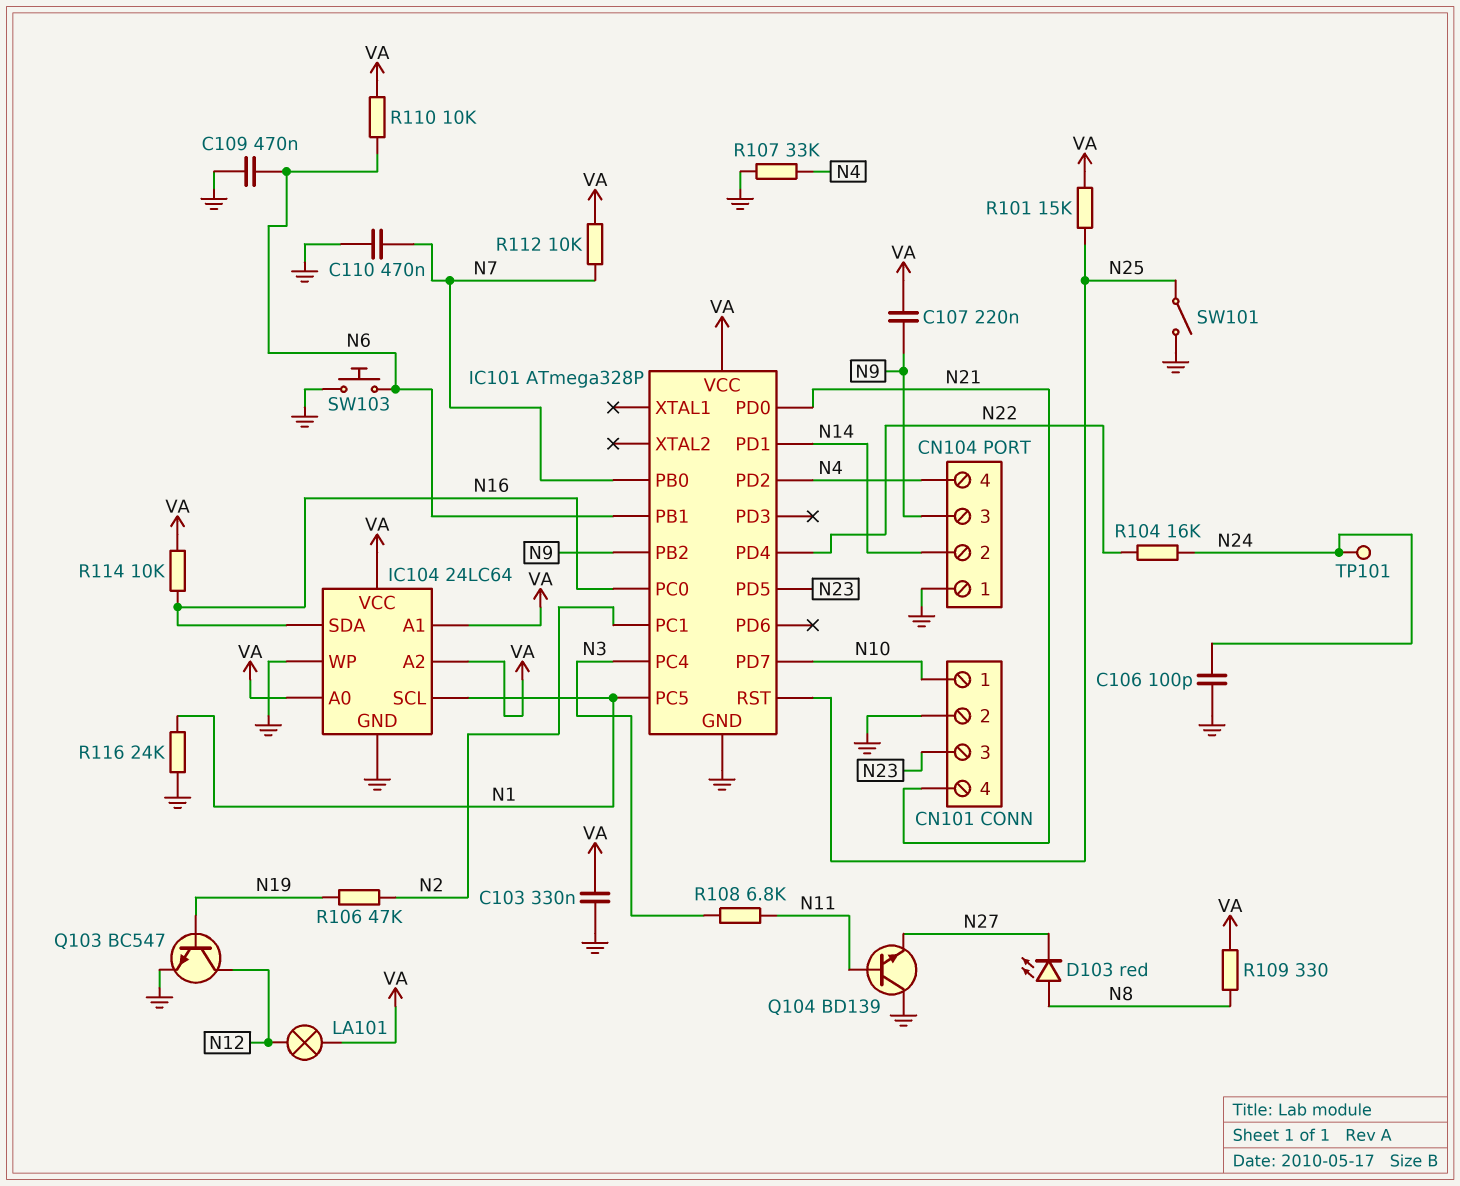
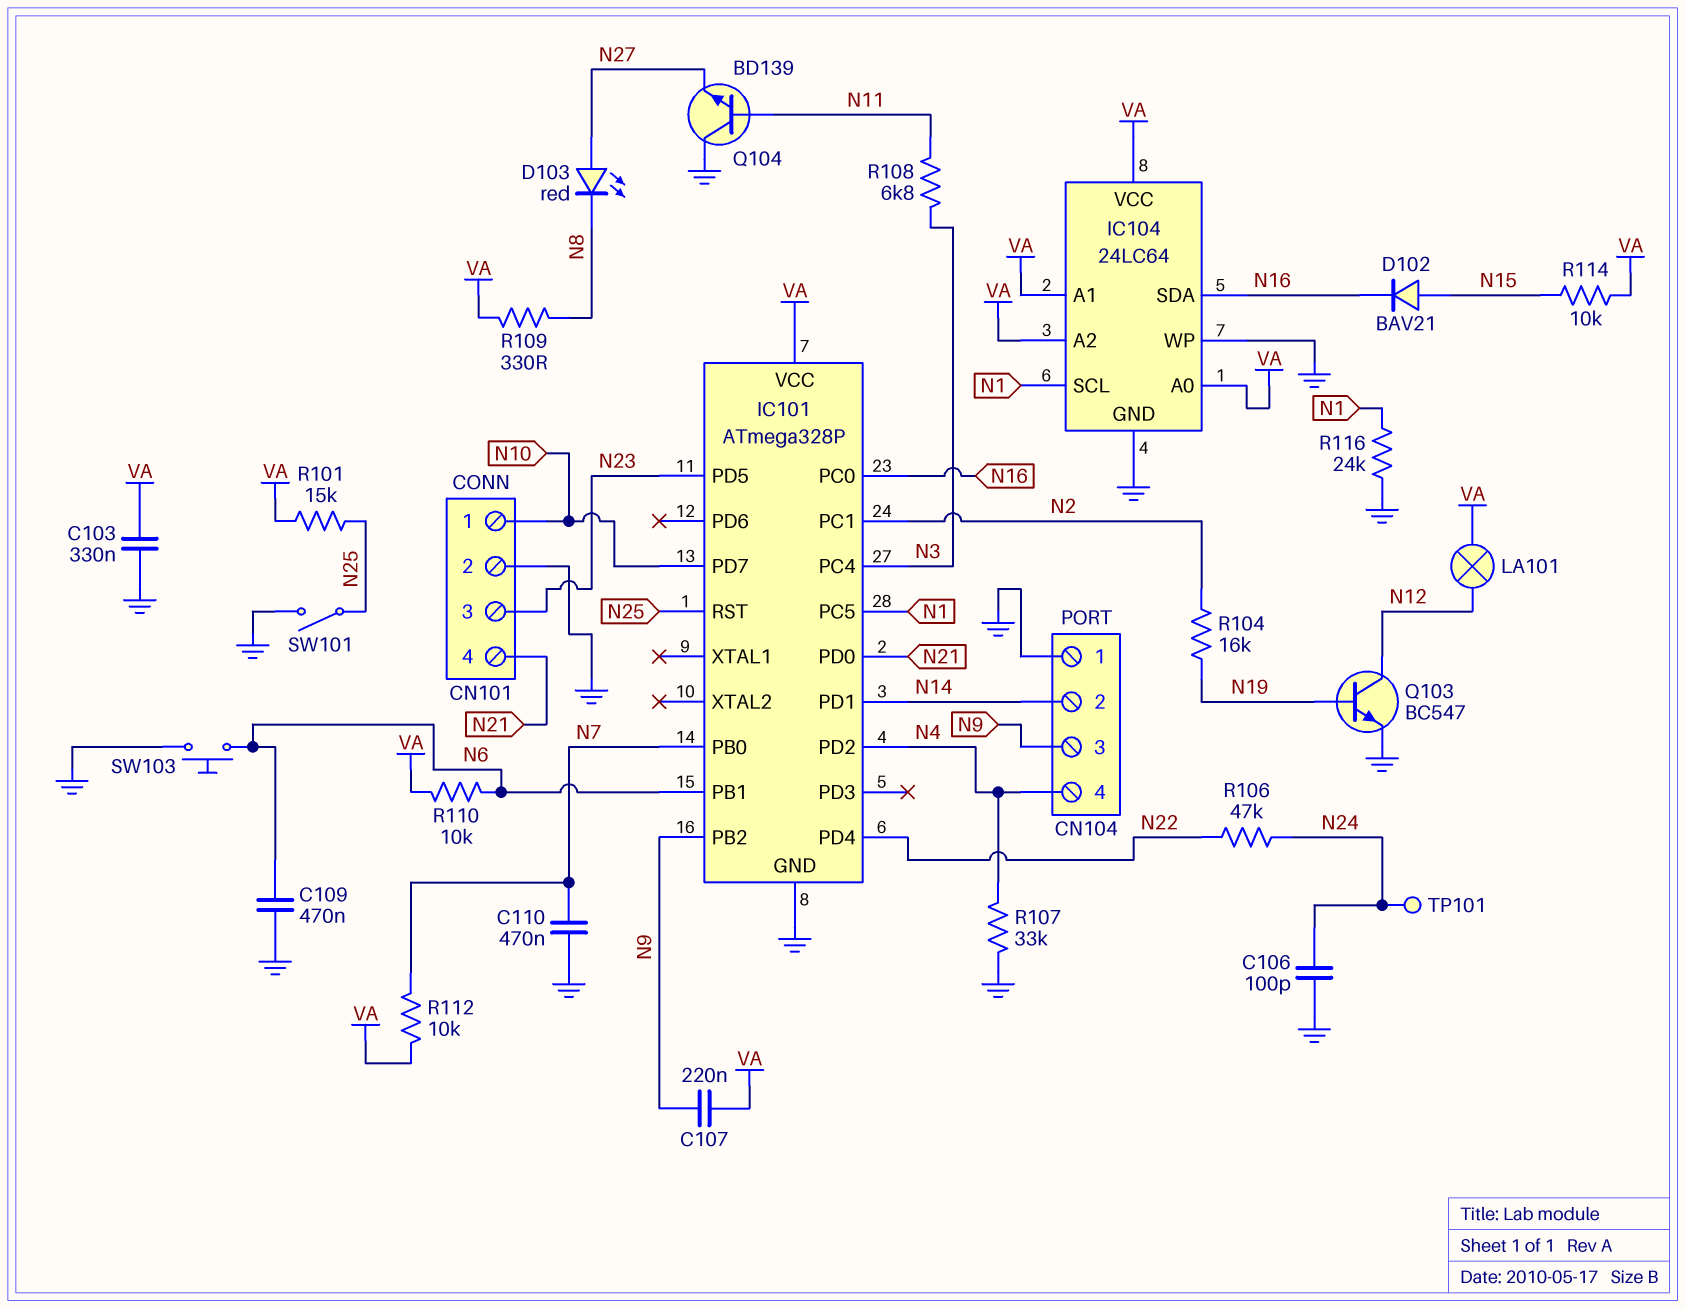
D102: none -> diode BAV21 (A N15, K N16)
D103: LED red (A N8, K N27) -> LED red (A N27, K N8)
R104: 16k (N22, N24) -> 16k (N2, N19)
R106: 47k (N2, N19) -> 47k (N22, N24)
R114: 10k (N16, VA) -> 10k (N15, VA)

